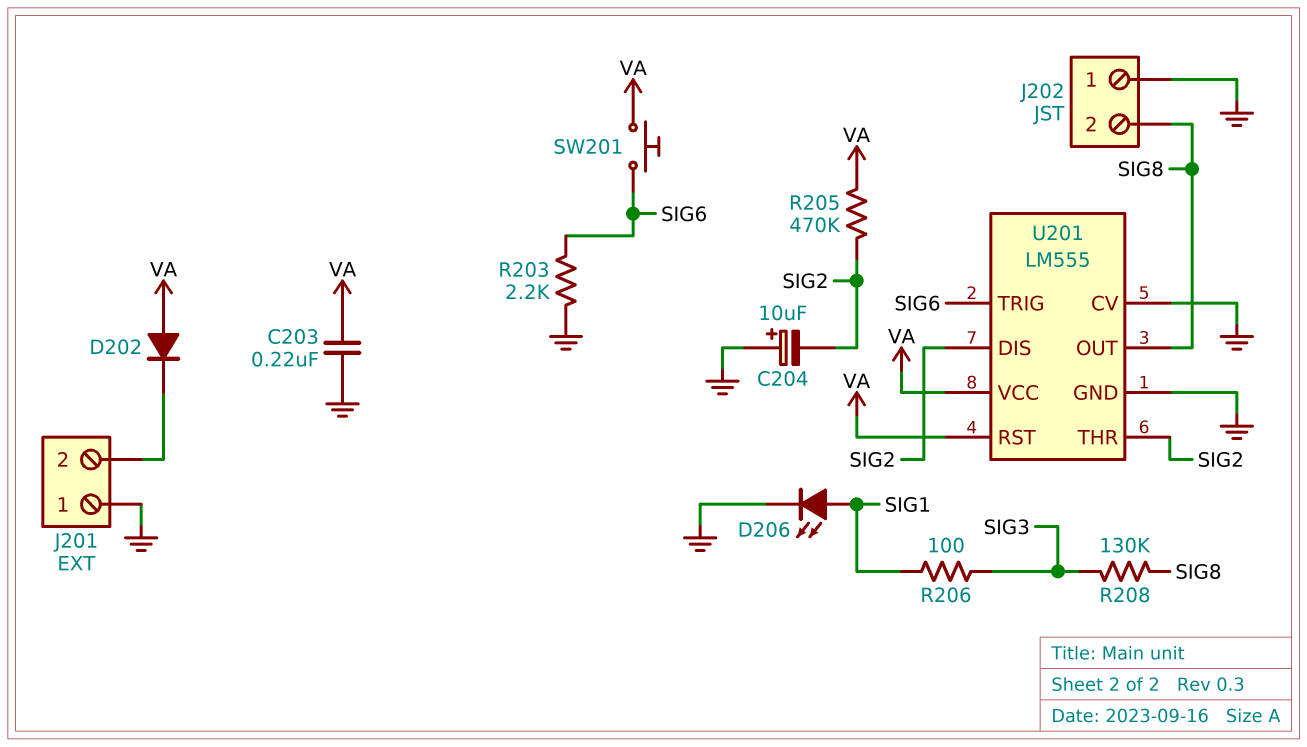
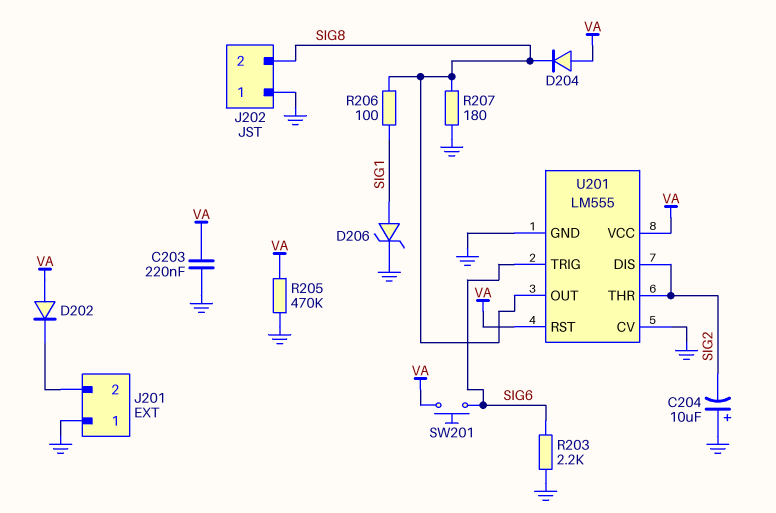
D204: none -> diode (A VA, K SIG8)
D206: LED (A SIG1, K GND) -> zener (A SIG1, K GND)
R205: 470k (SIG2, VA) -> 470k (GND, VA)
R206: 100 (SIG1, SIG3) -> 100 (SIG1, SIG8)
R207: none -> 180 (GND, SIG8)
R208: 130k (SIG3, SIG8) -> none

